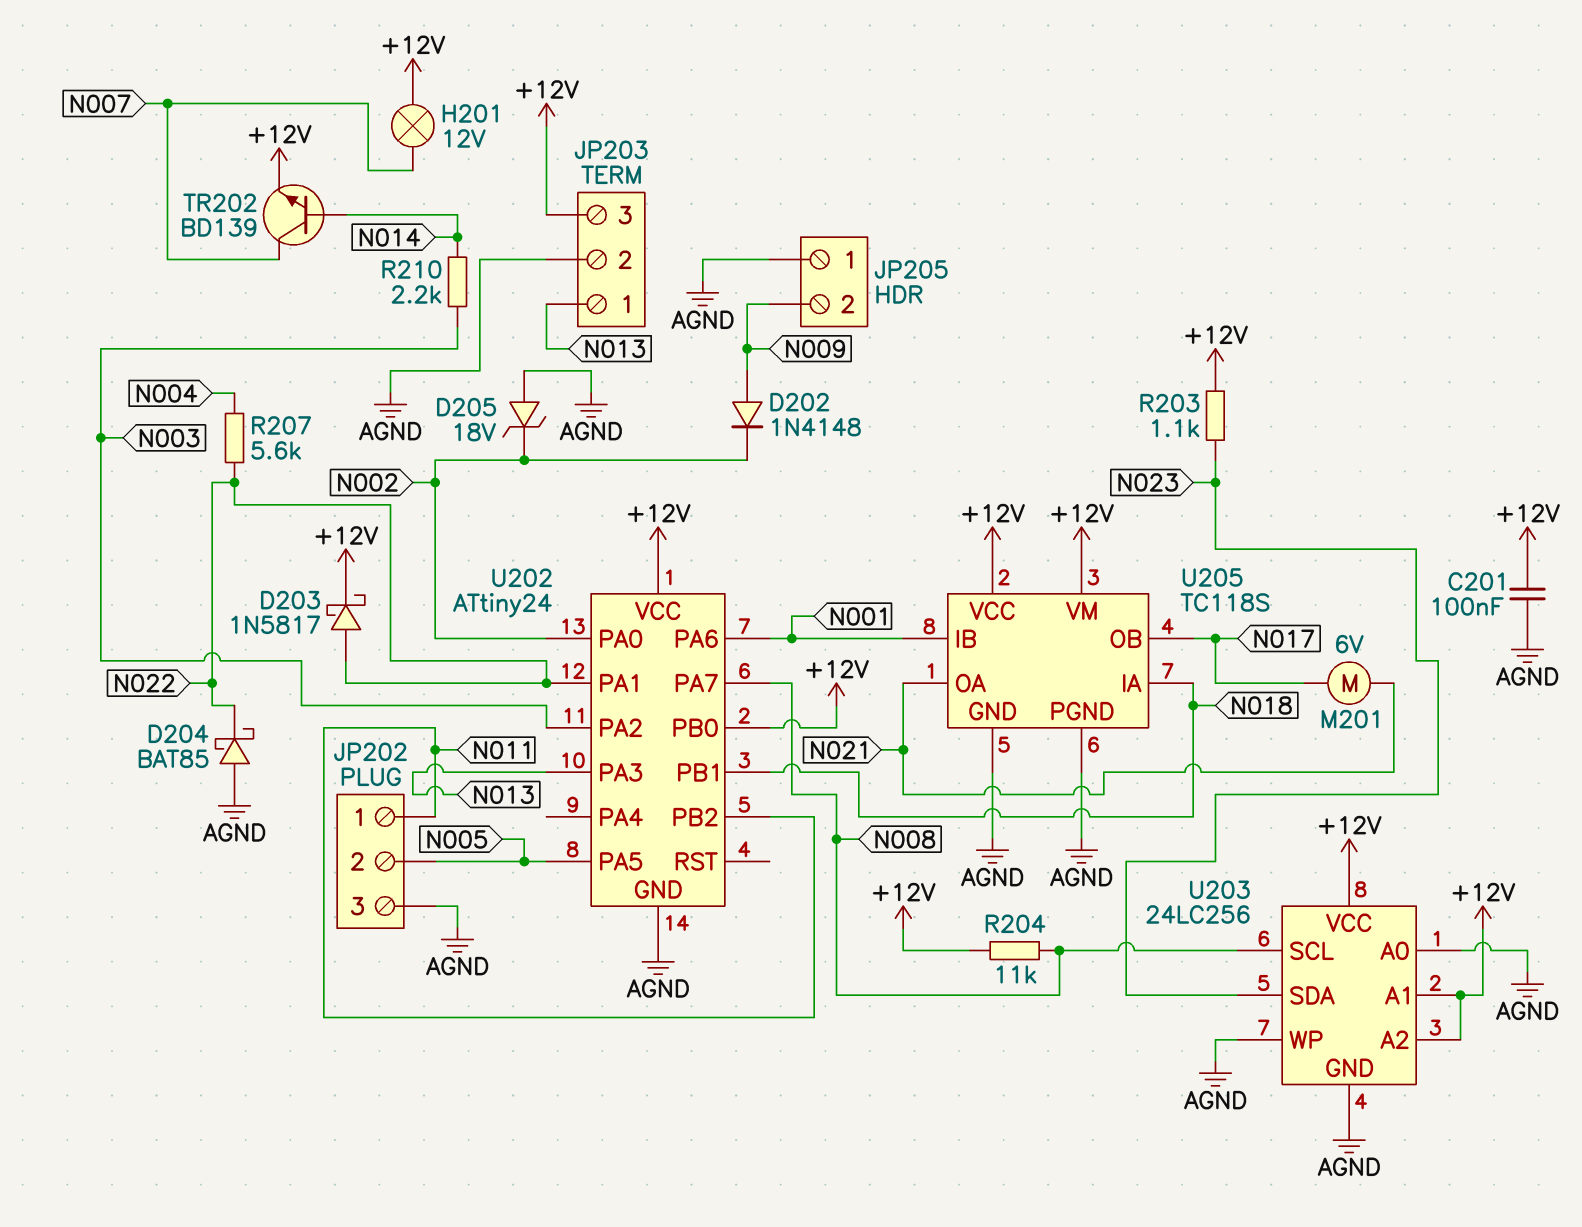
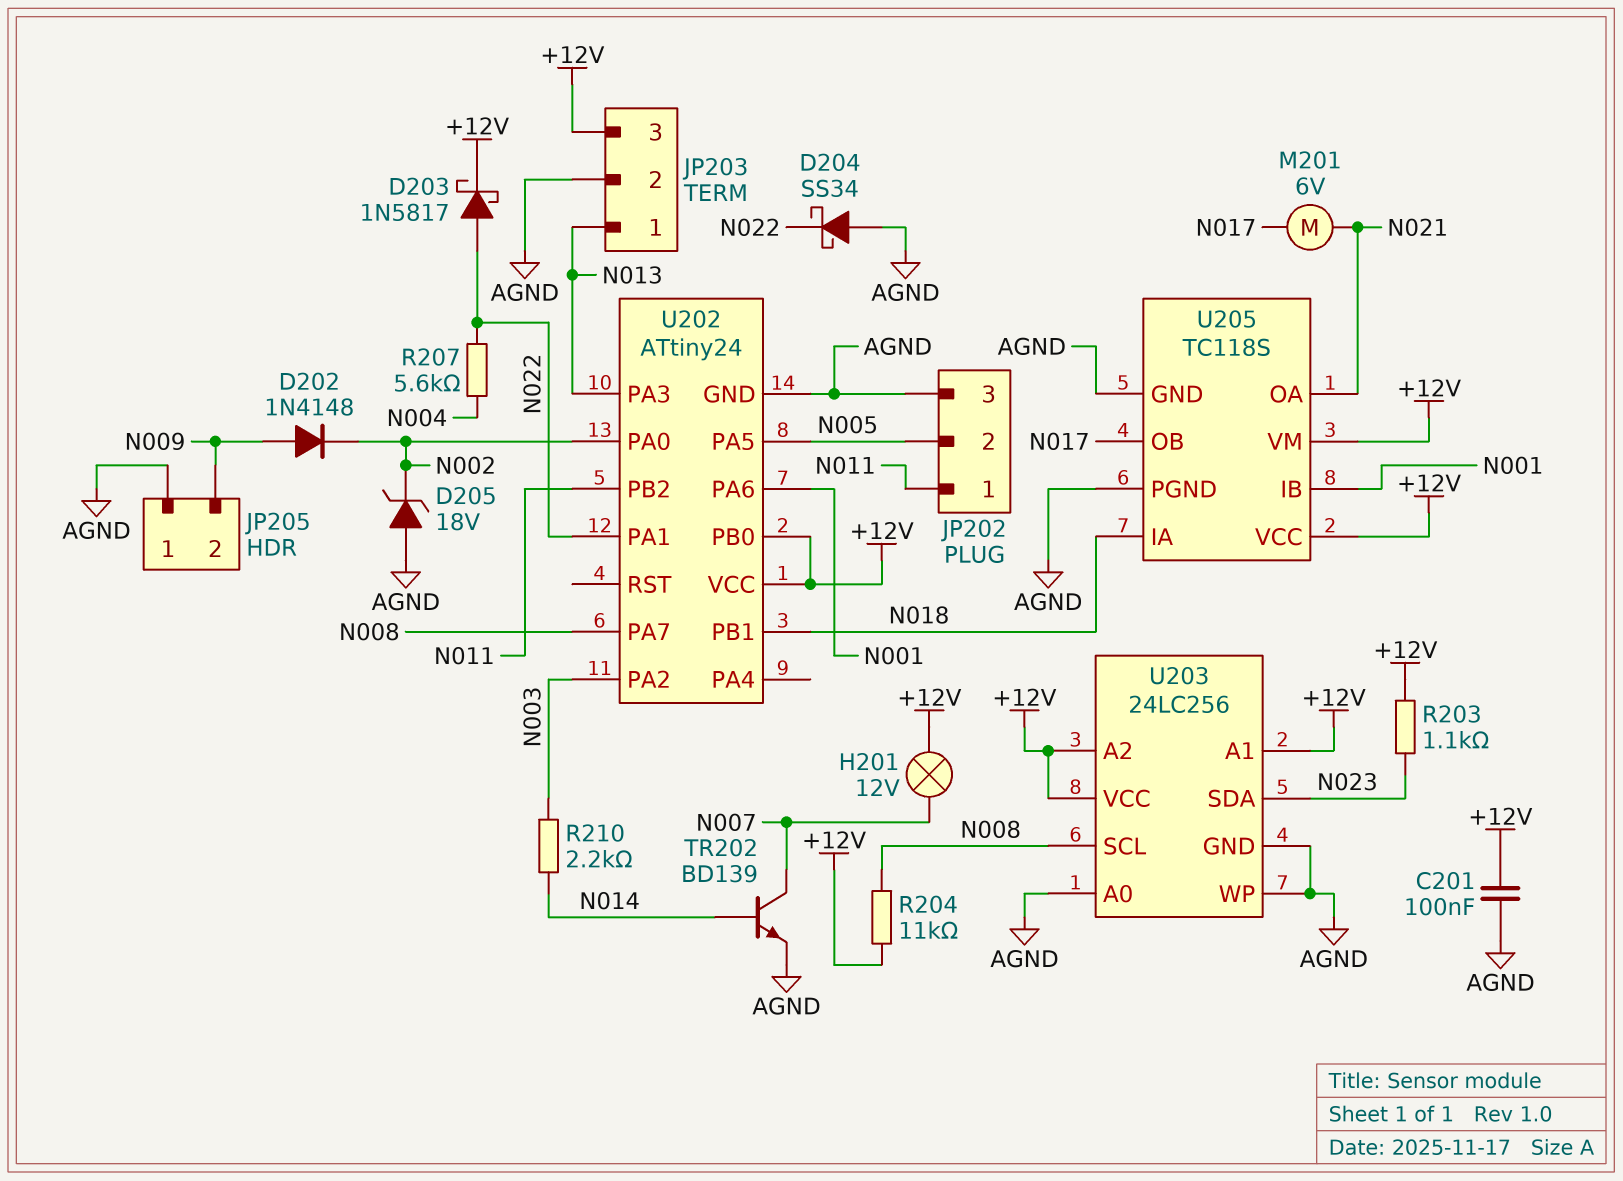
D204: schottky BAT85 (A AGND, K N022) -> schottky SS34 (A AGND, K N022)
TR202: NPN BD139 (B N014, C N007, E +12V) -> NPN BD139 (B N014, C N007, E AGND)

